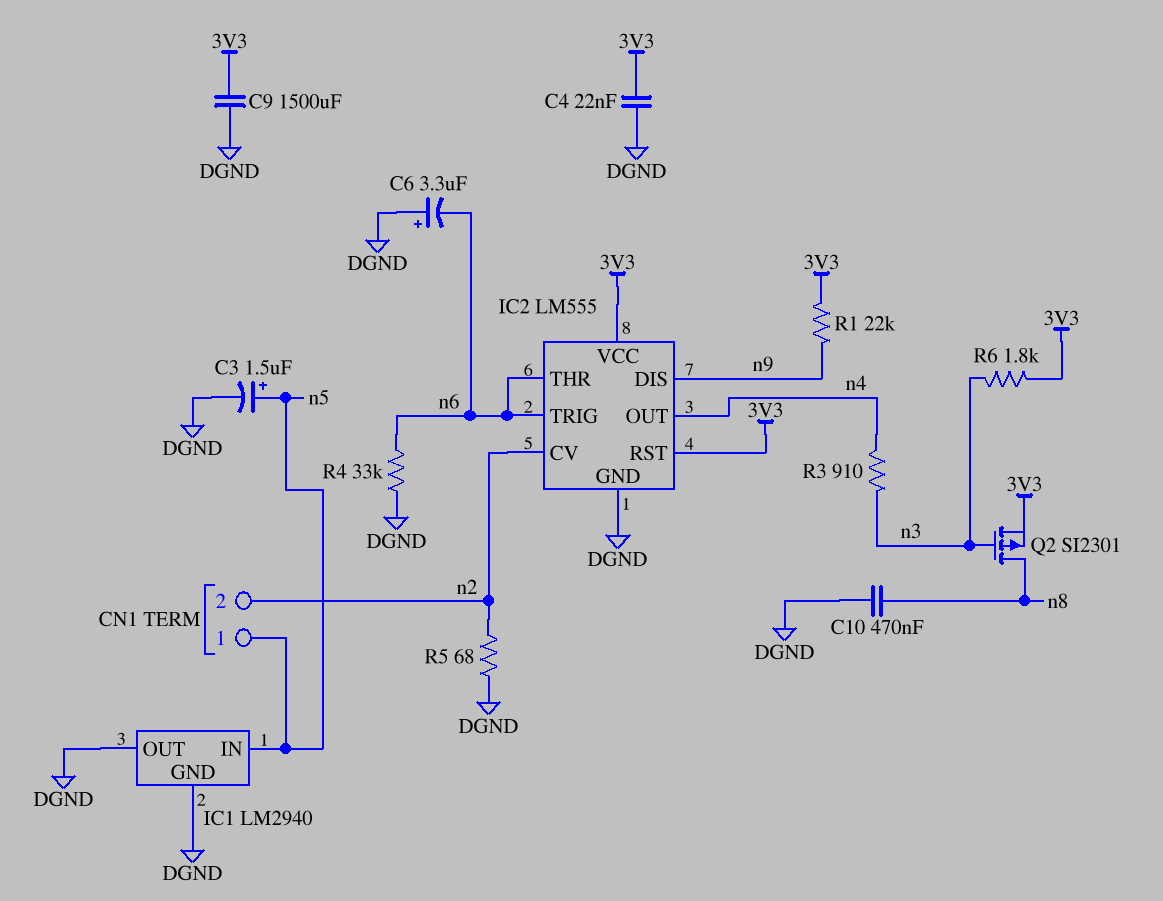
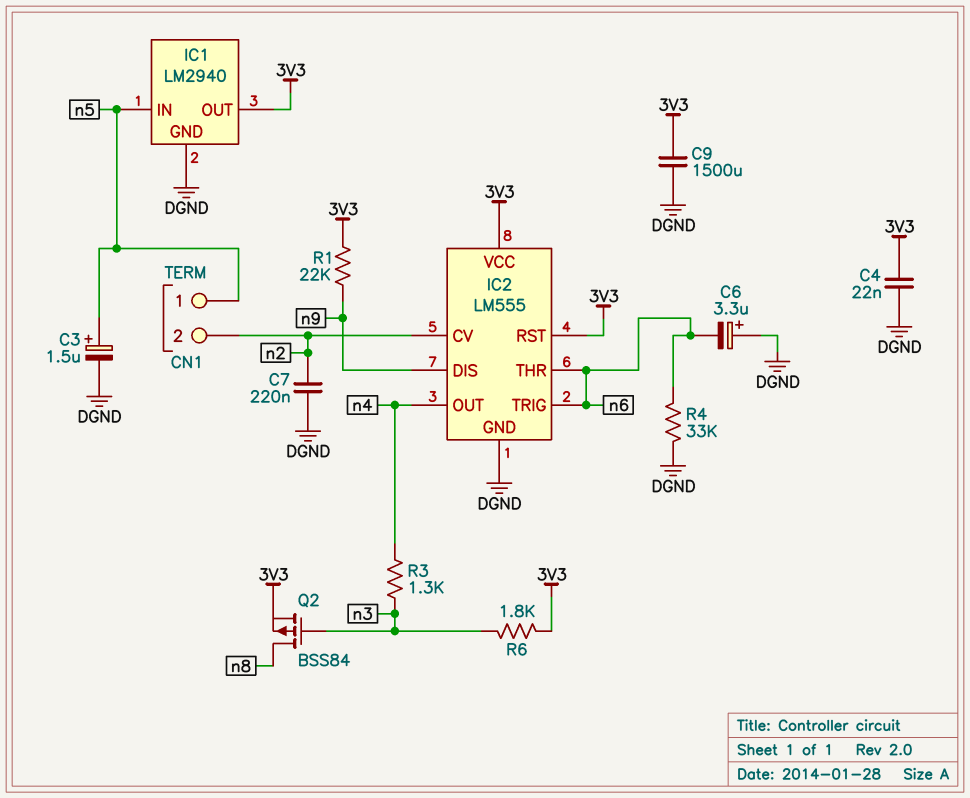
C7: none -> 220nF (DGND, n2)
C10: 470nF (DGND, n8) -> none
IC1 pin OUT: DGND -> 3V3
Q2: PMOS SI2301 (G n3, D n8, S 3V3) -> PMOS BSS84 (G n3, D n8, S 3V3)
R3: 910 (n3, n4) -> 1.3k (n3, n4)
R5: 68 (DGND, n2) -> none

